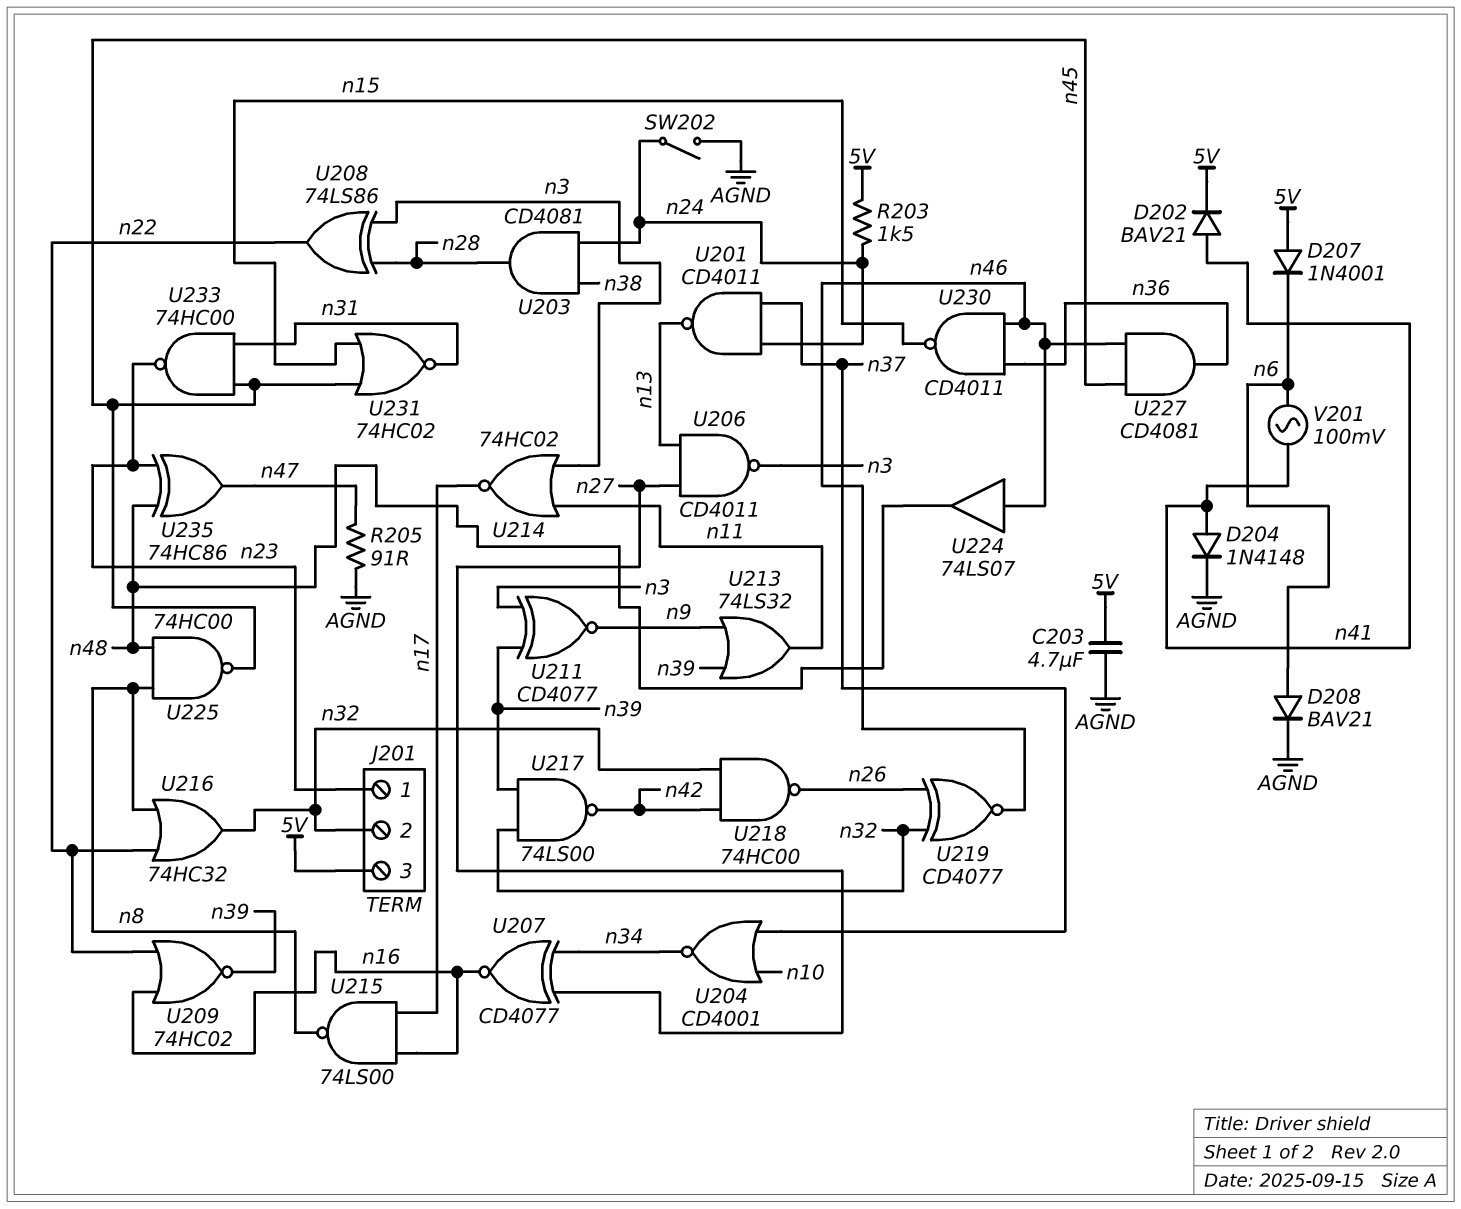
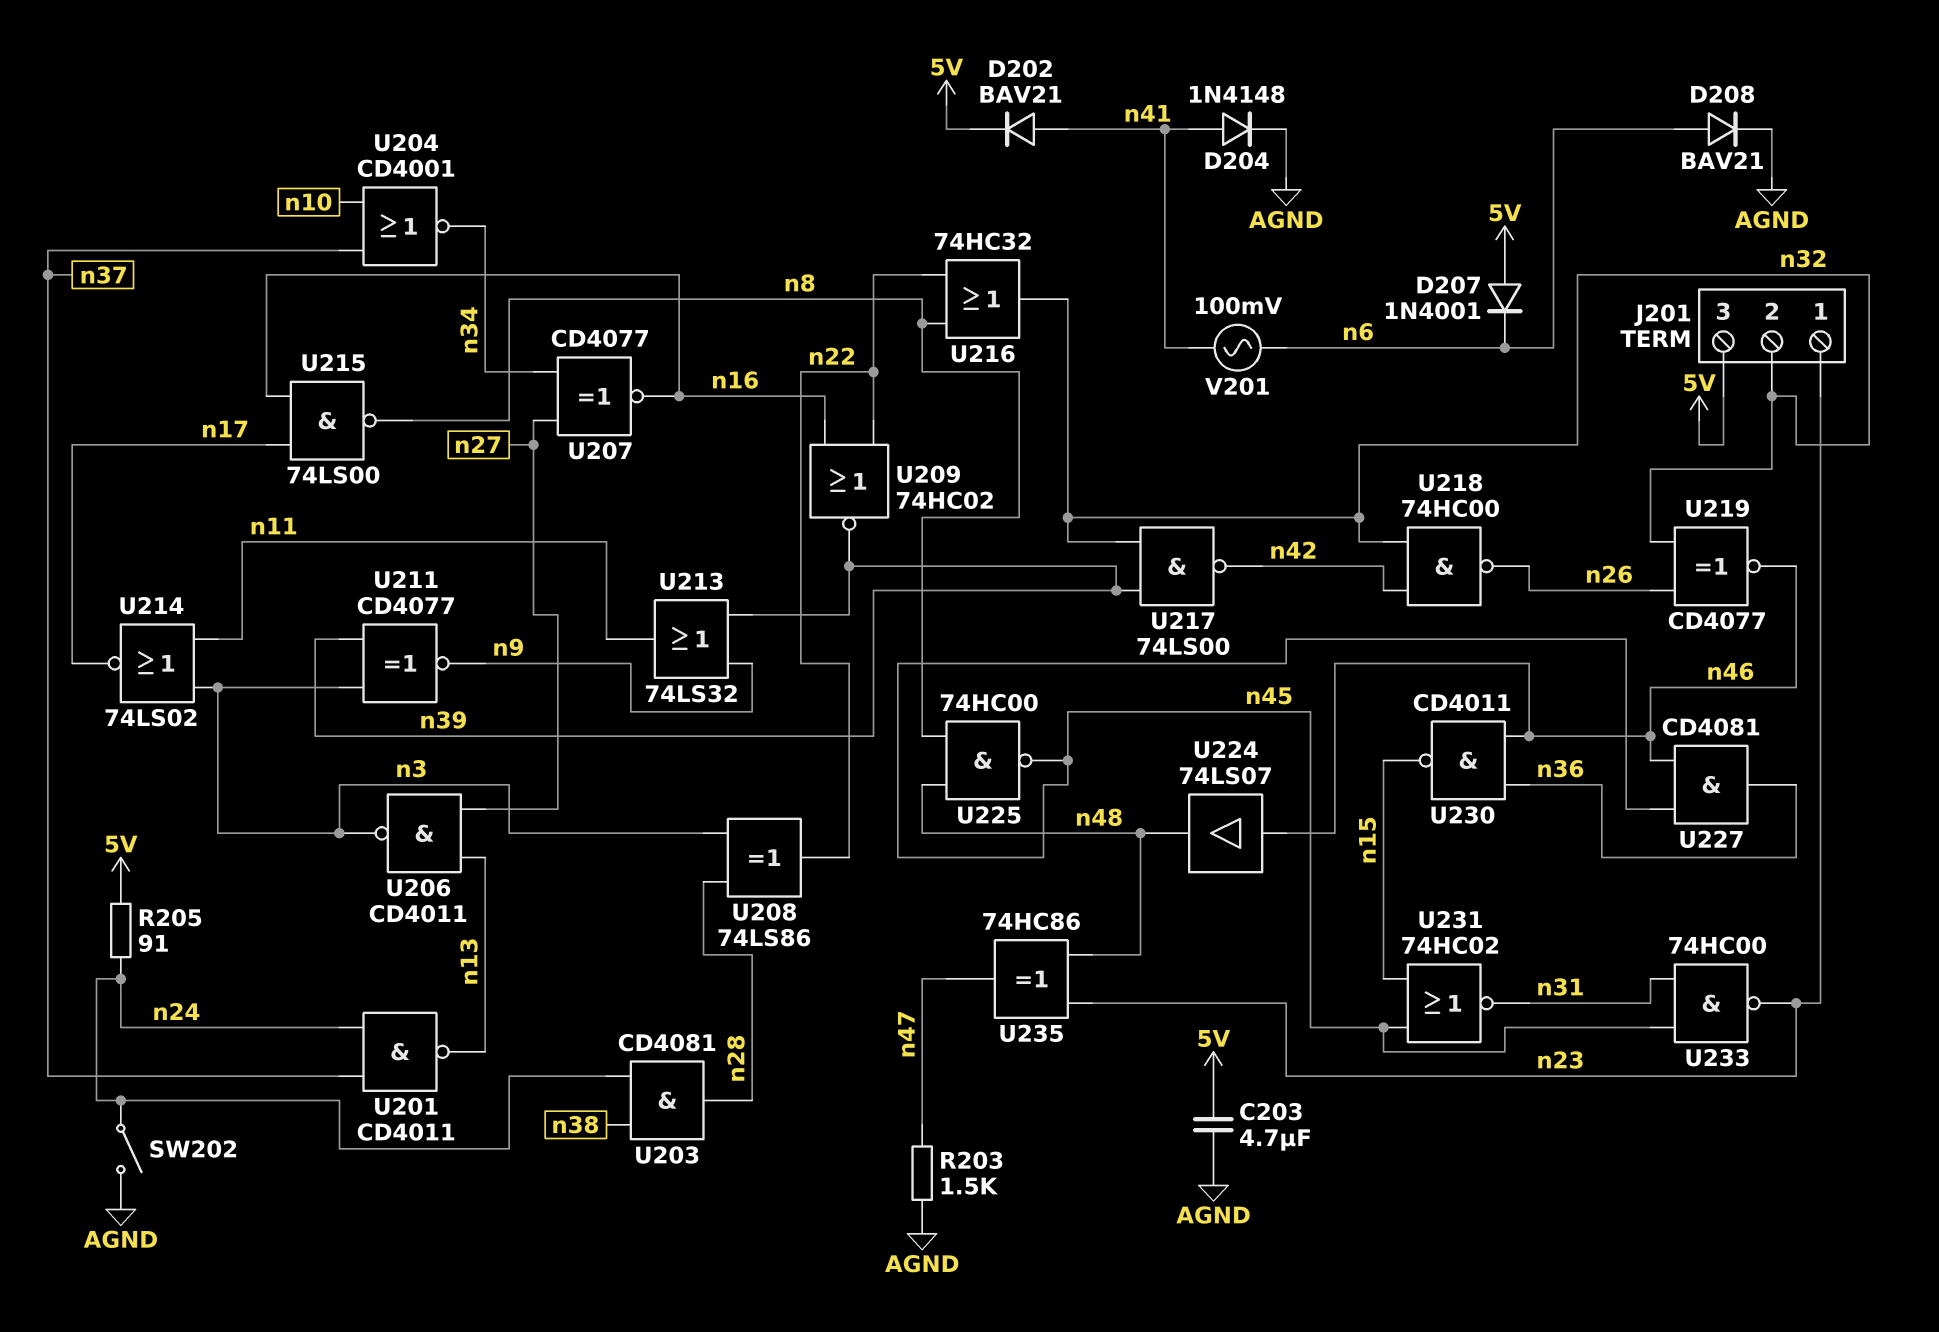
R203: 1.5k (5V, n24) -> 1.5k (AGND, n47)
R205: 91 (AGND, n47) -> 91 (5V, n24)
U214: NOR 74HC02 (in n3, in n11, out n17) -> NOR 74LS02 (in n3, in n11, out n17)

